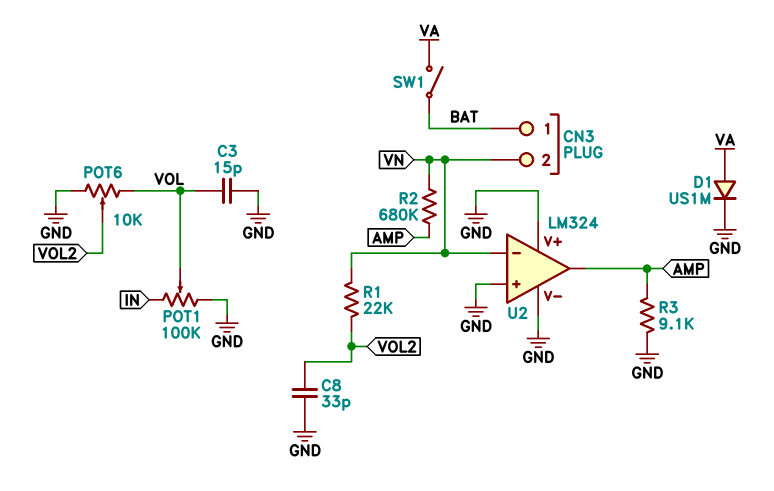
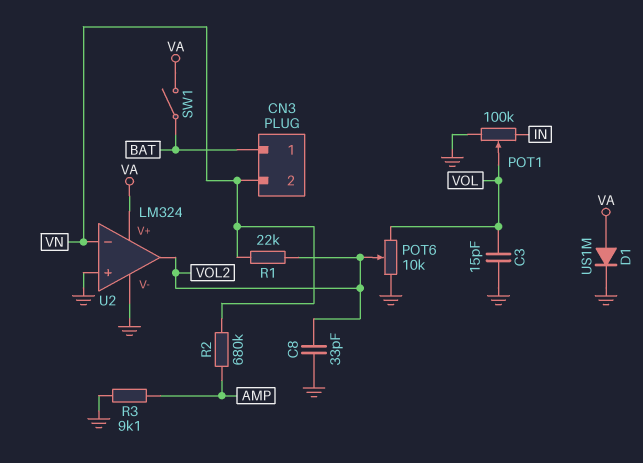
U2 pin V+: GND -> VA
U2 pin out: AMP -> VOL2

